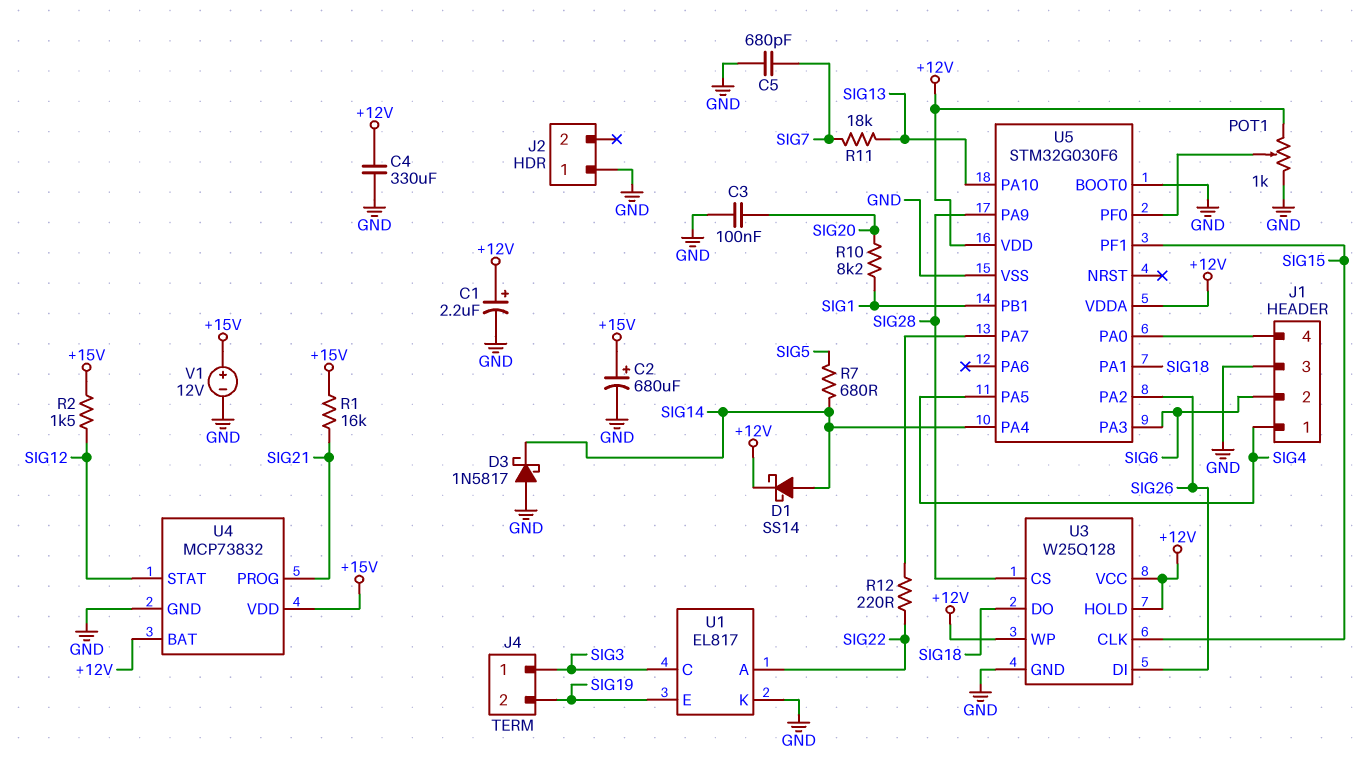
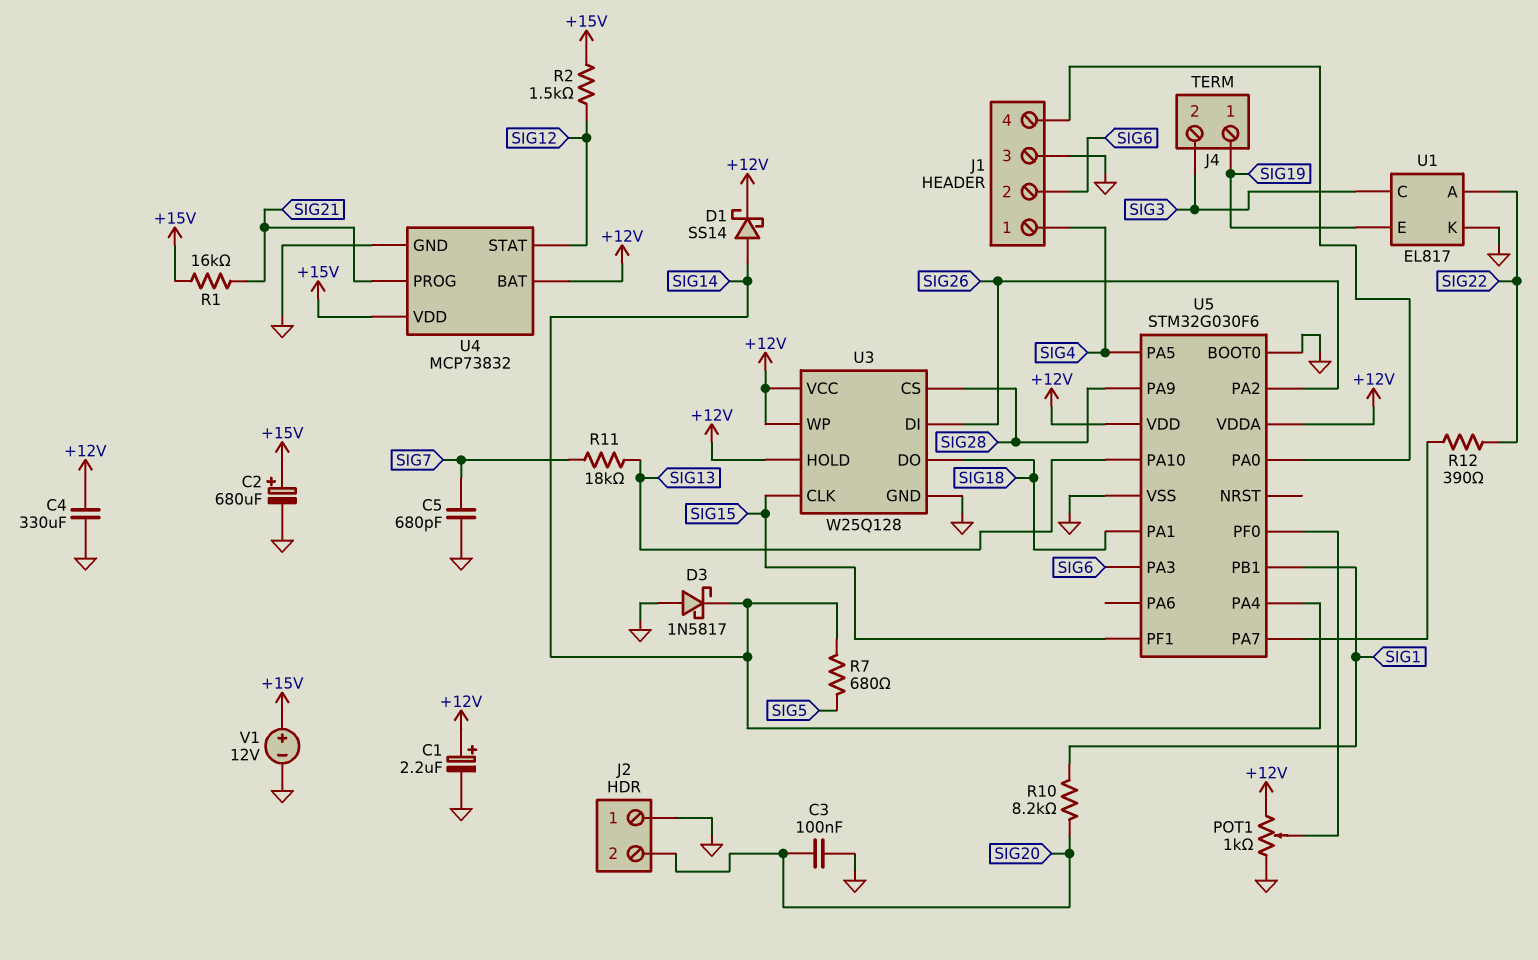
J2 pin 2: none -> SIG20
J4 pin 1: SIG3 -> SIG19
J4 pin 2: SIG19 -> SIG3
R12: 220 (SIG22, U5/PA7) -> 390 (SIG22, U5/PA7)

